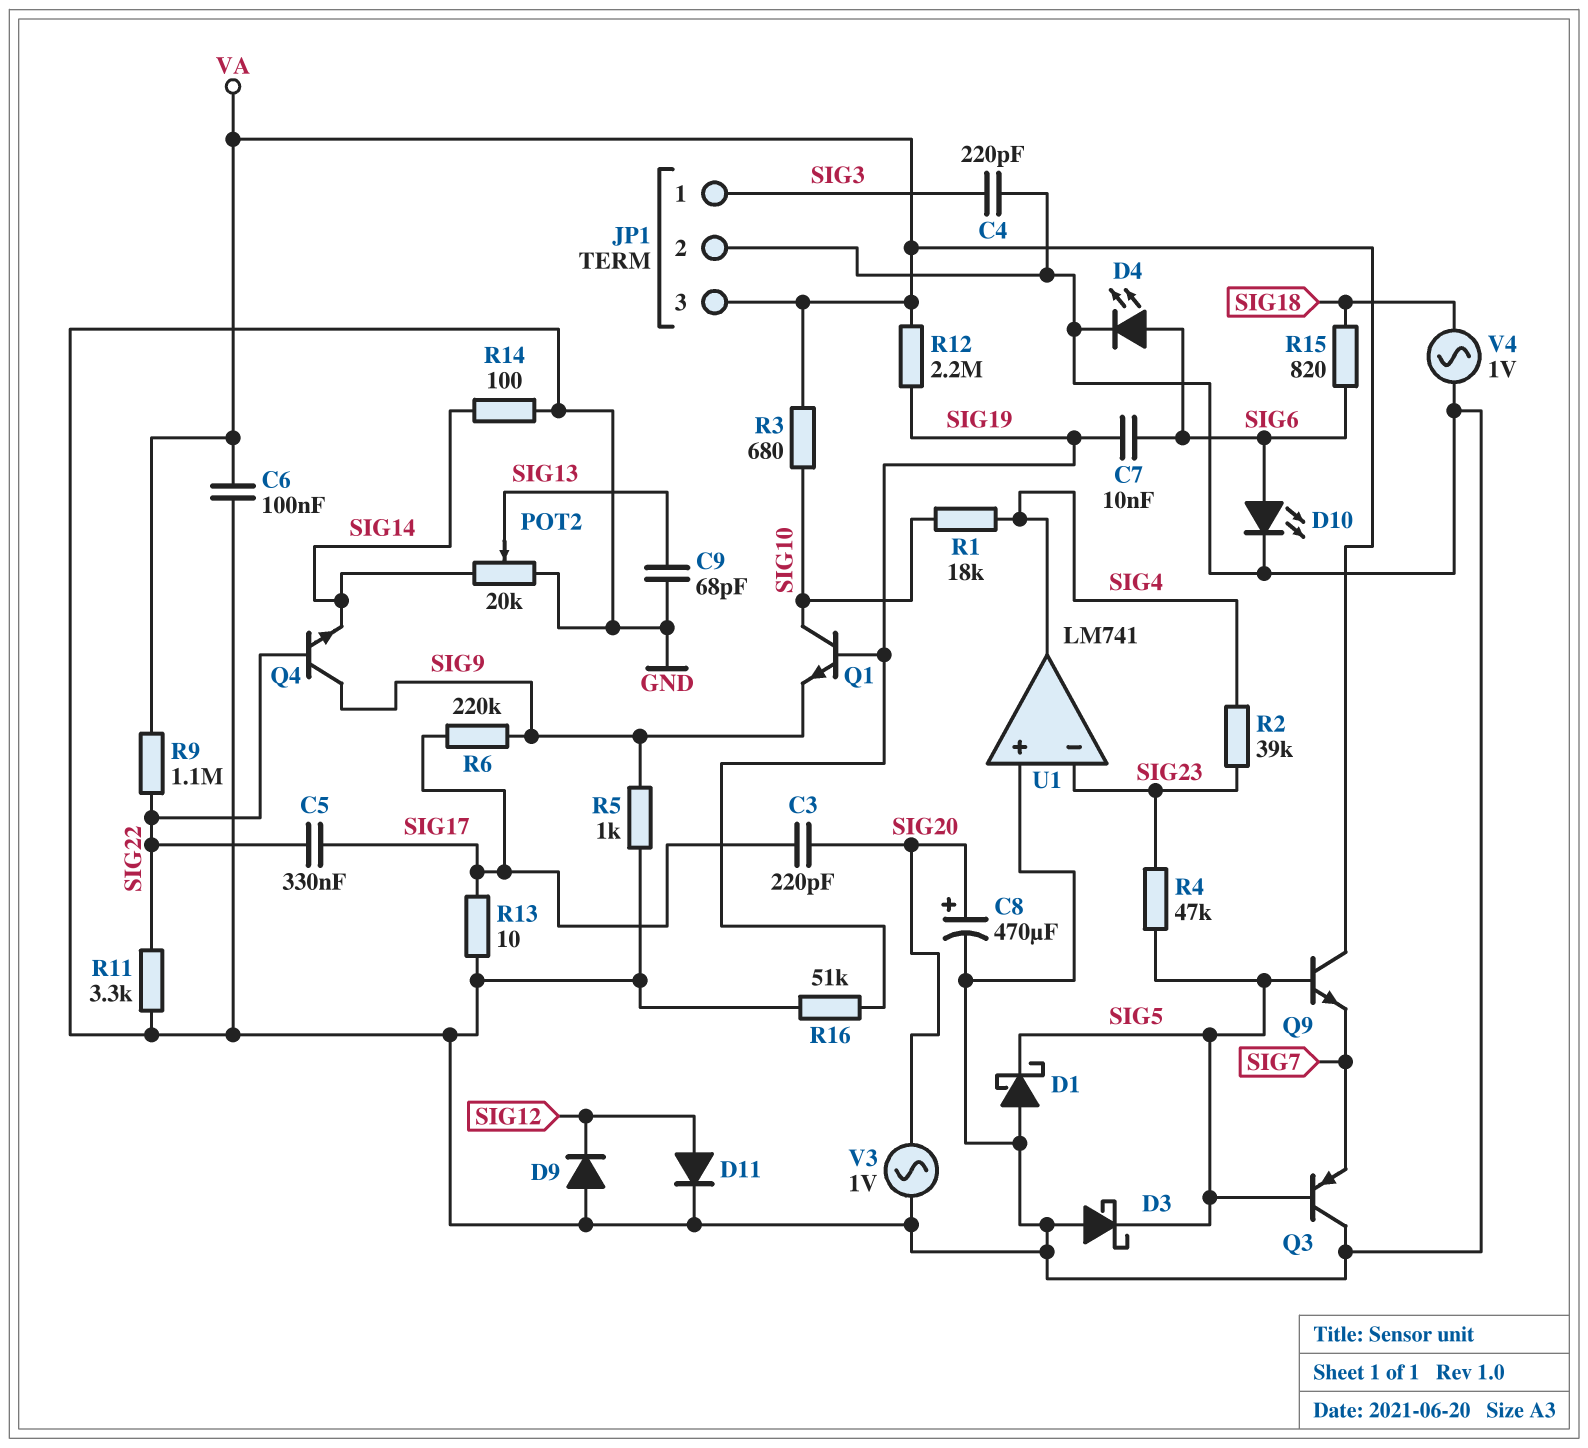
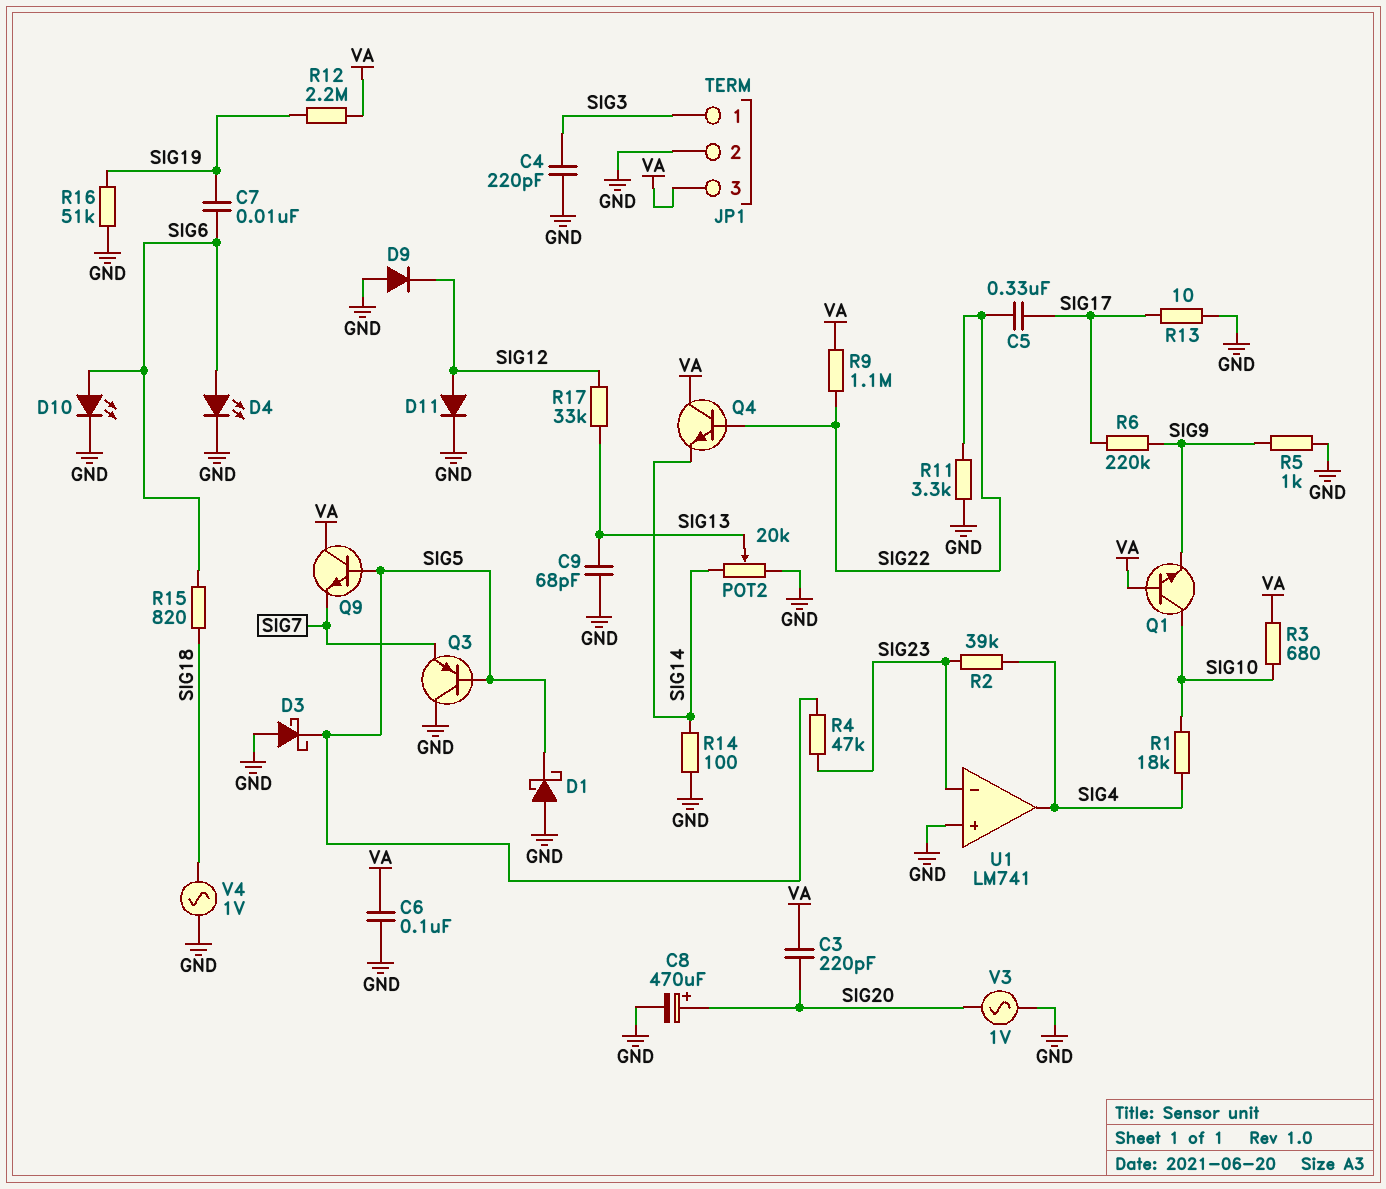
C3: 220pF (SIG17, SIG20) -> 220pF (SIG20, VA)
Q1: NPN (B SIG19, C SIG10, E SIG9) -> NPN (B VA, C SIG10, E SIG9)
Q4: NPN (B SIG22, C SIG9, E SIG14) -> NPN (B SIG22, C VA, E SIG14)
R17: none -> 33k (SIG12, SIG13)

